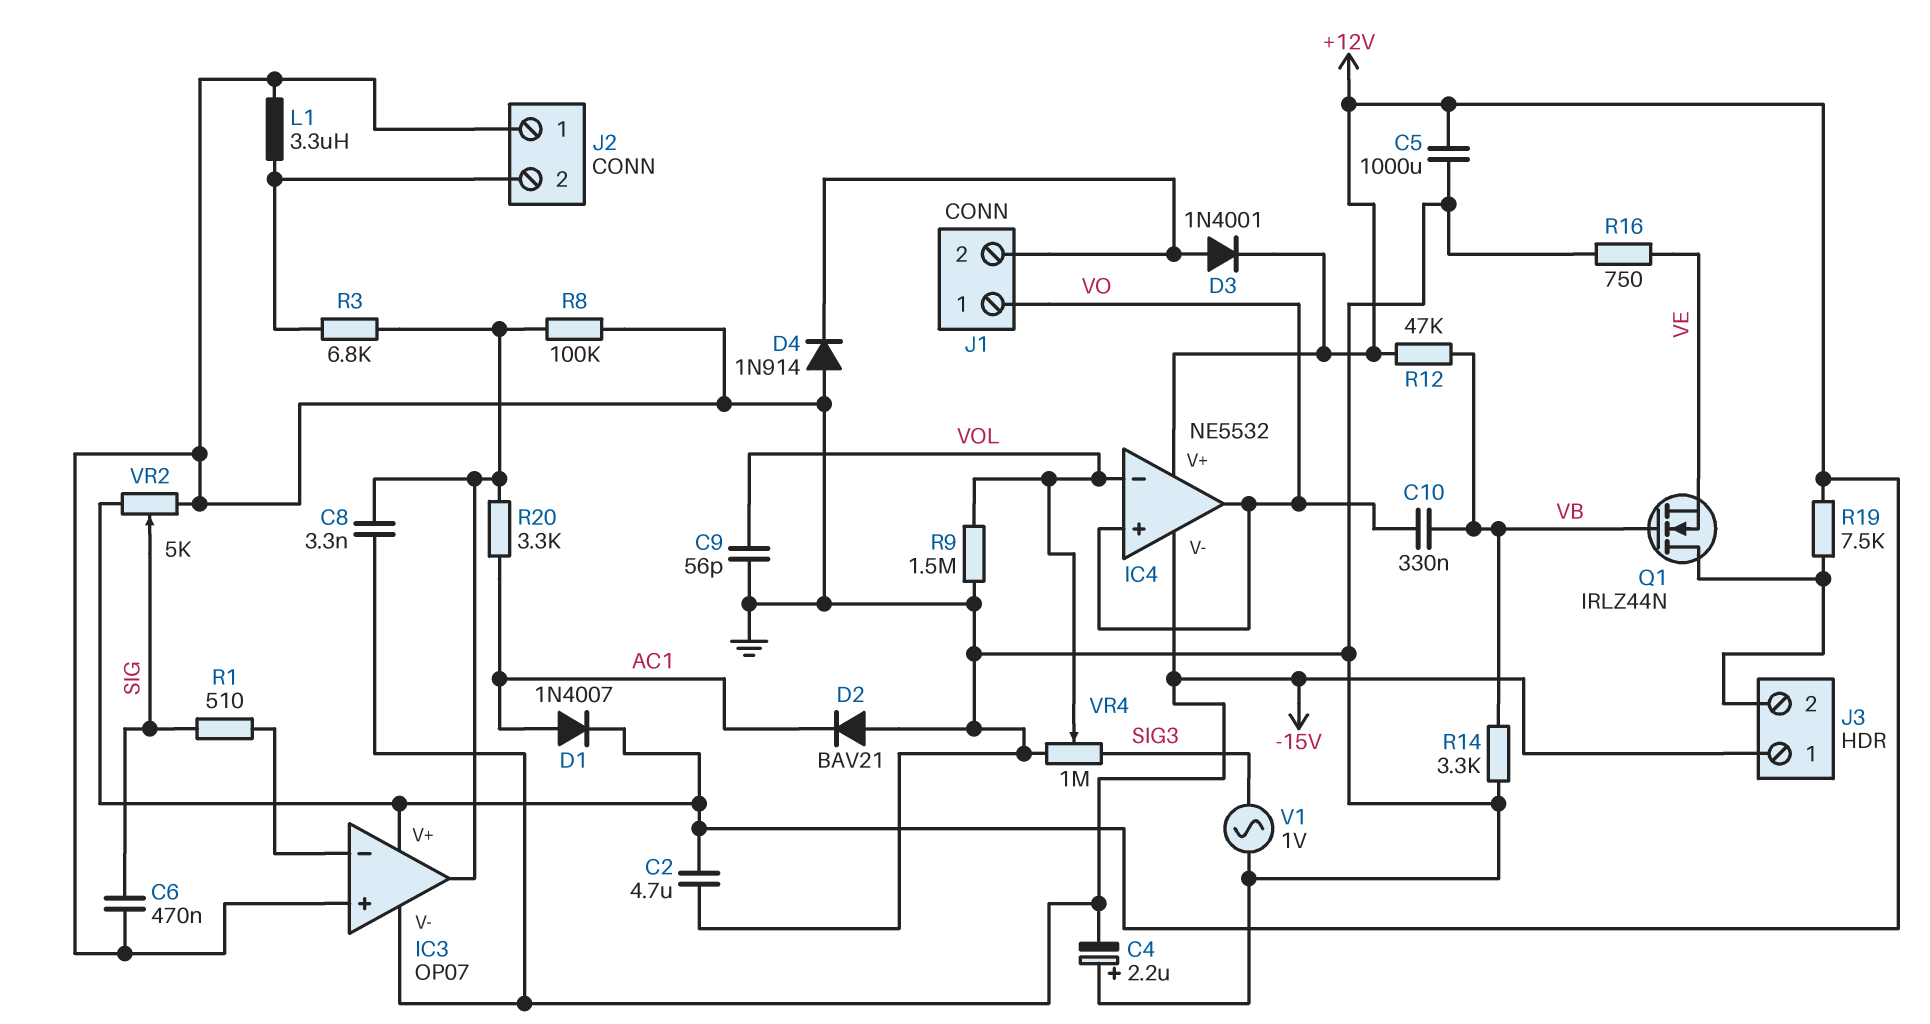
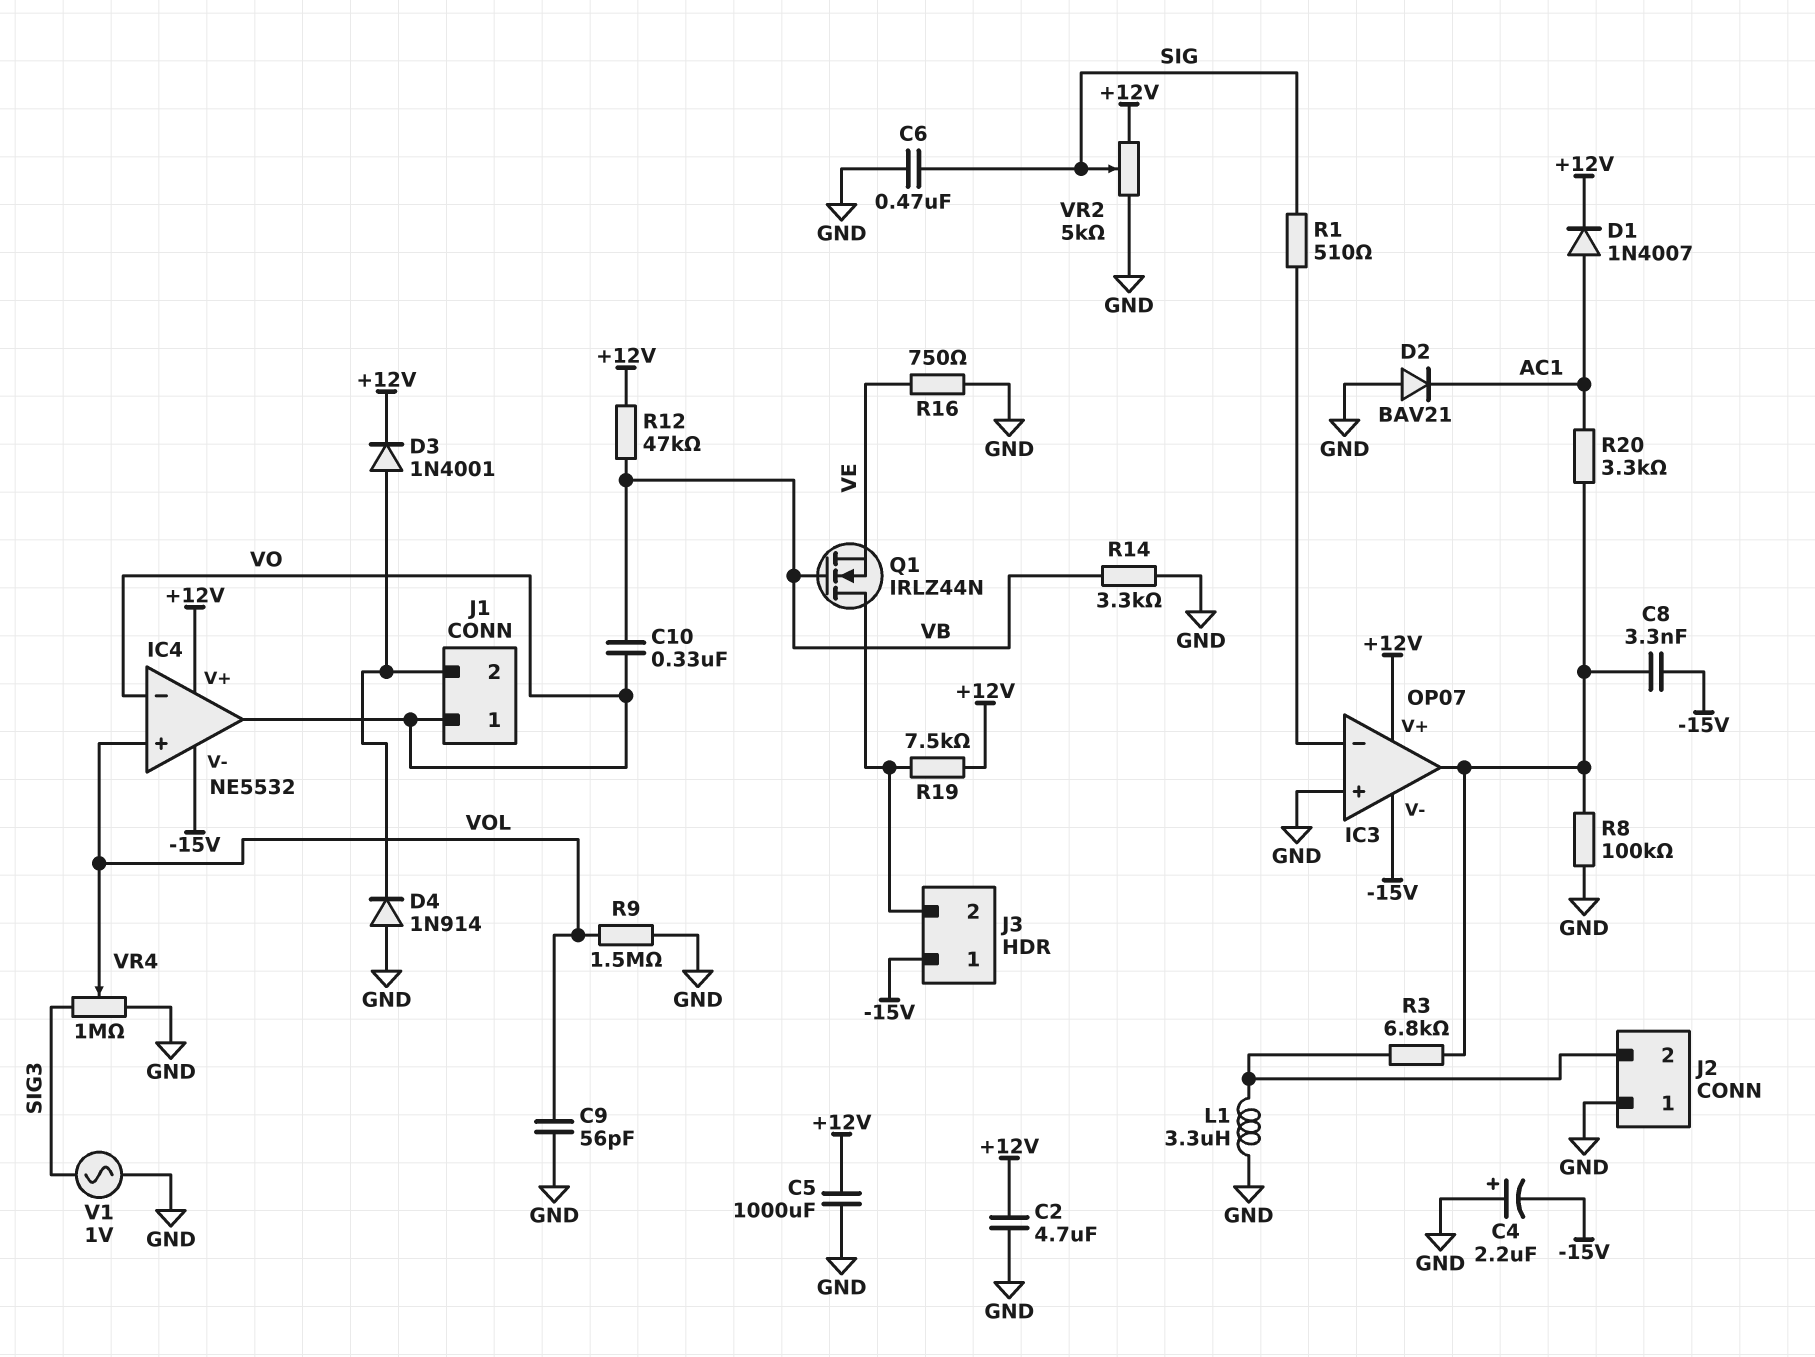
IC4 pin in+: VO -> VOL
IC4 pin in-: VOL -> VO

